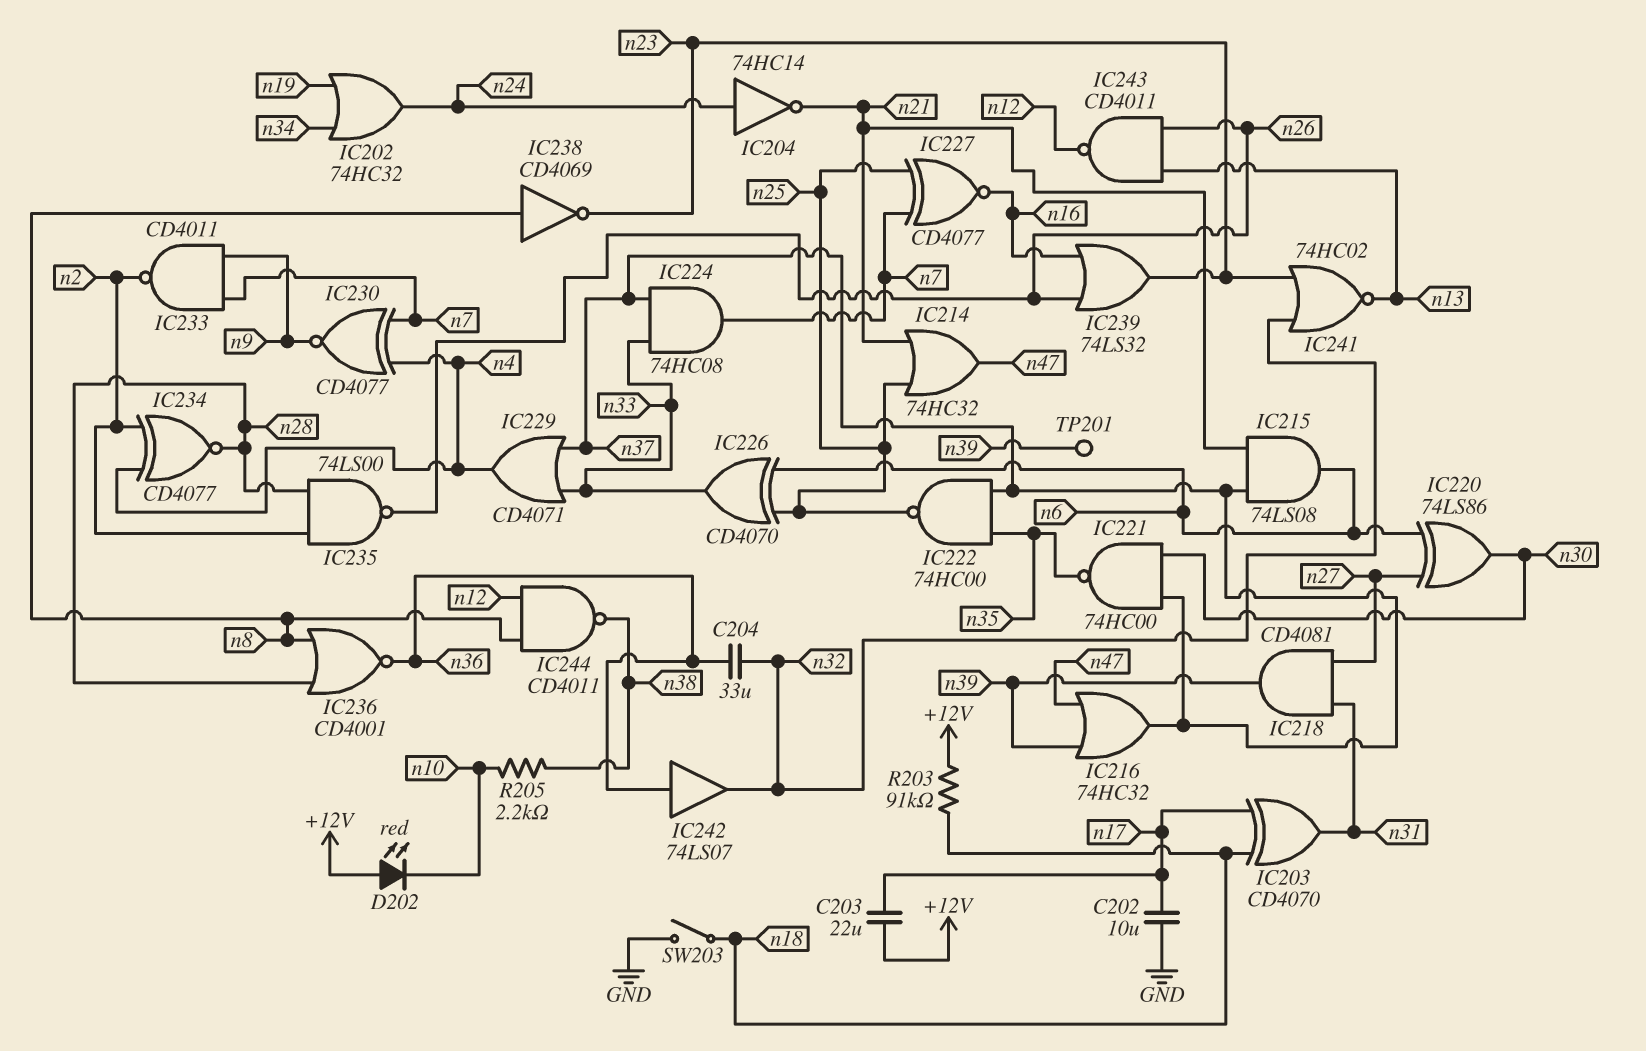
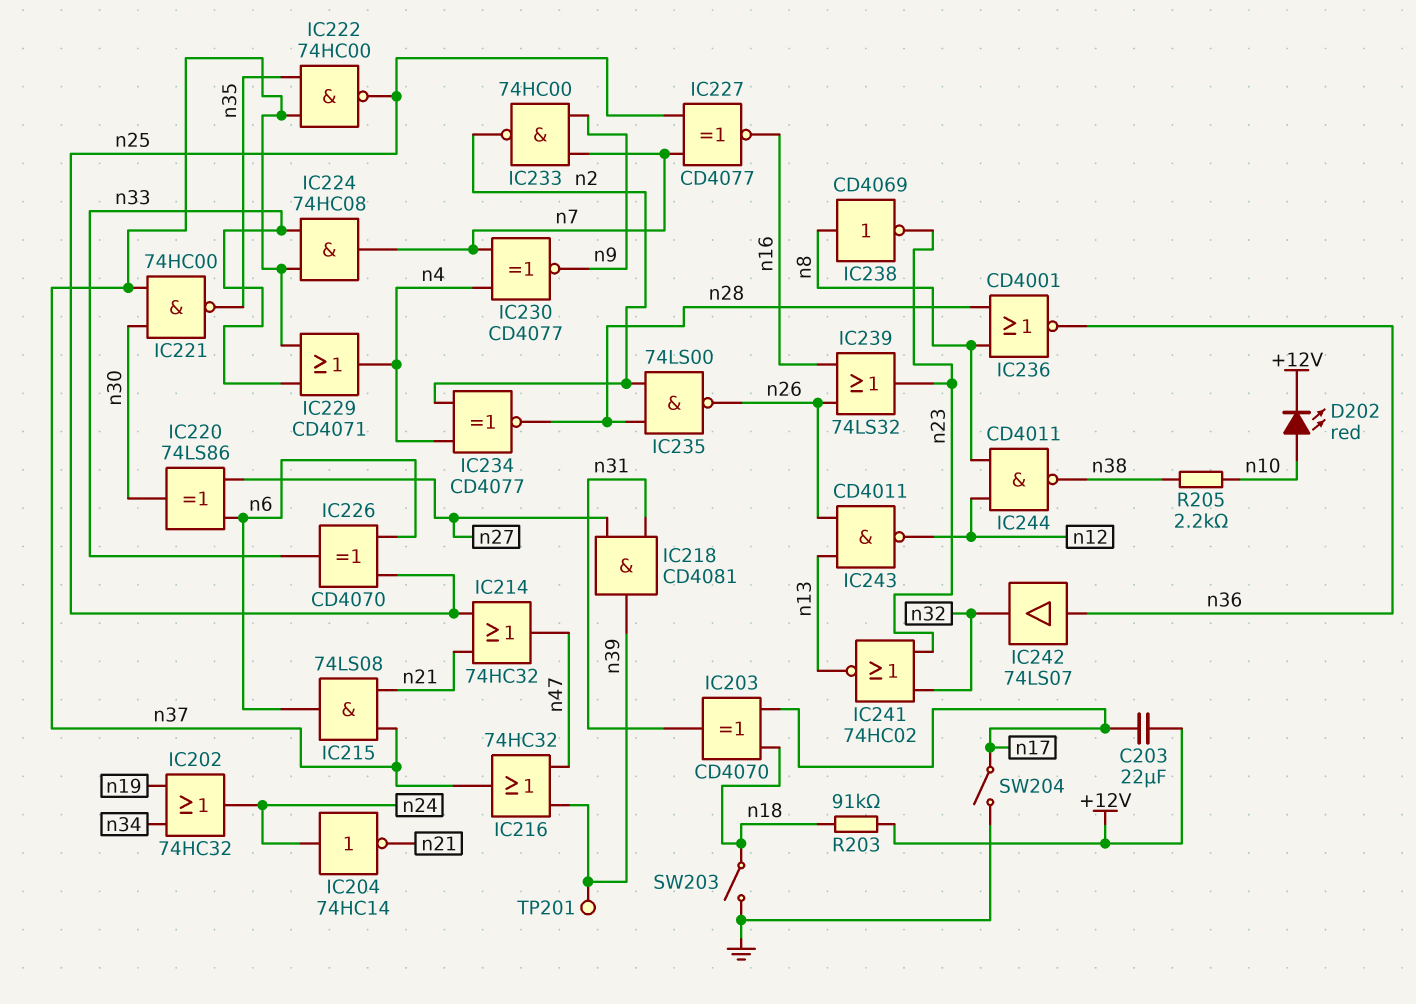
C202: 10uF (GND, n17) -> none
C204: 33uF (n32, n36) -> none
D202: LED red (A +12V, K n10) -> LED red (A n10, K +12V)
IC233: NAND CD4011 (in n7, in n9, out n2) -> NAND 74HC00 (in n7, in n9, out n2)
SW204: none -> switch (GND, n17)

